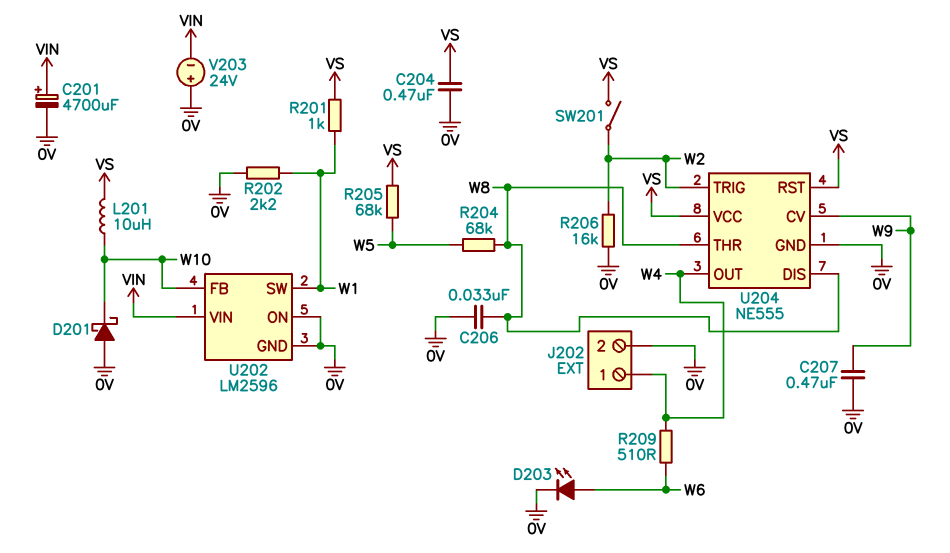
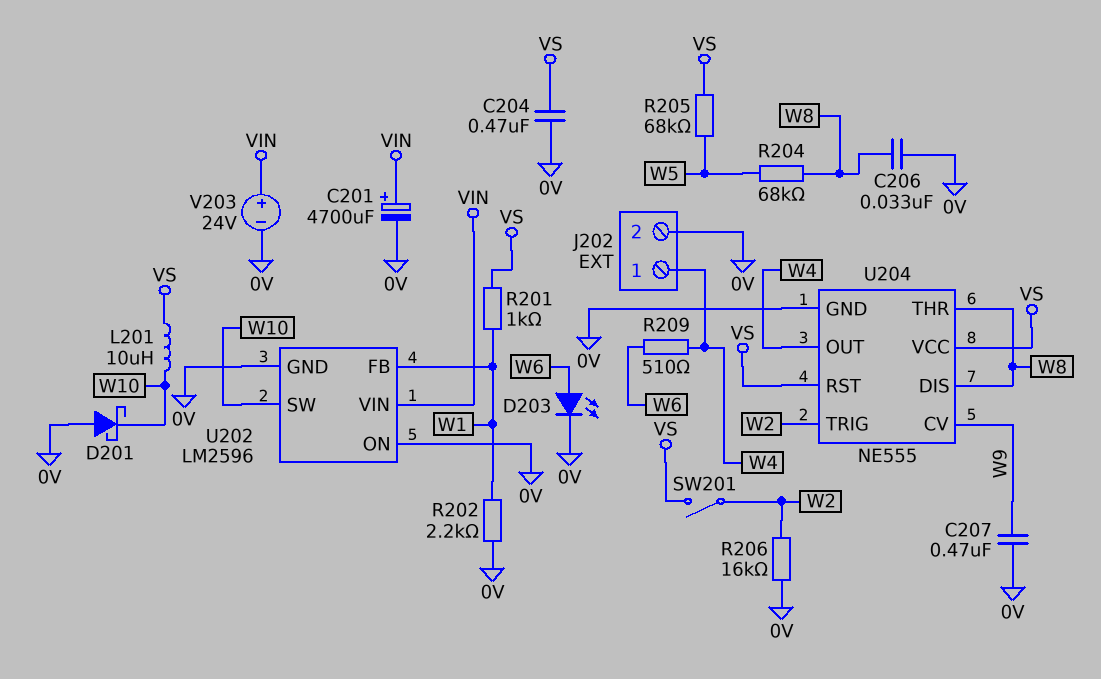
U202 pin FB: W10 -> W1
U202 pin SW: W1 -> W10
V203: 24V (plus 0V, minus VIN) -> 24V (plus VIN, minus 0V)

